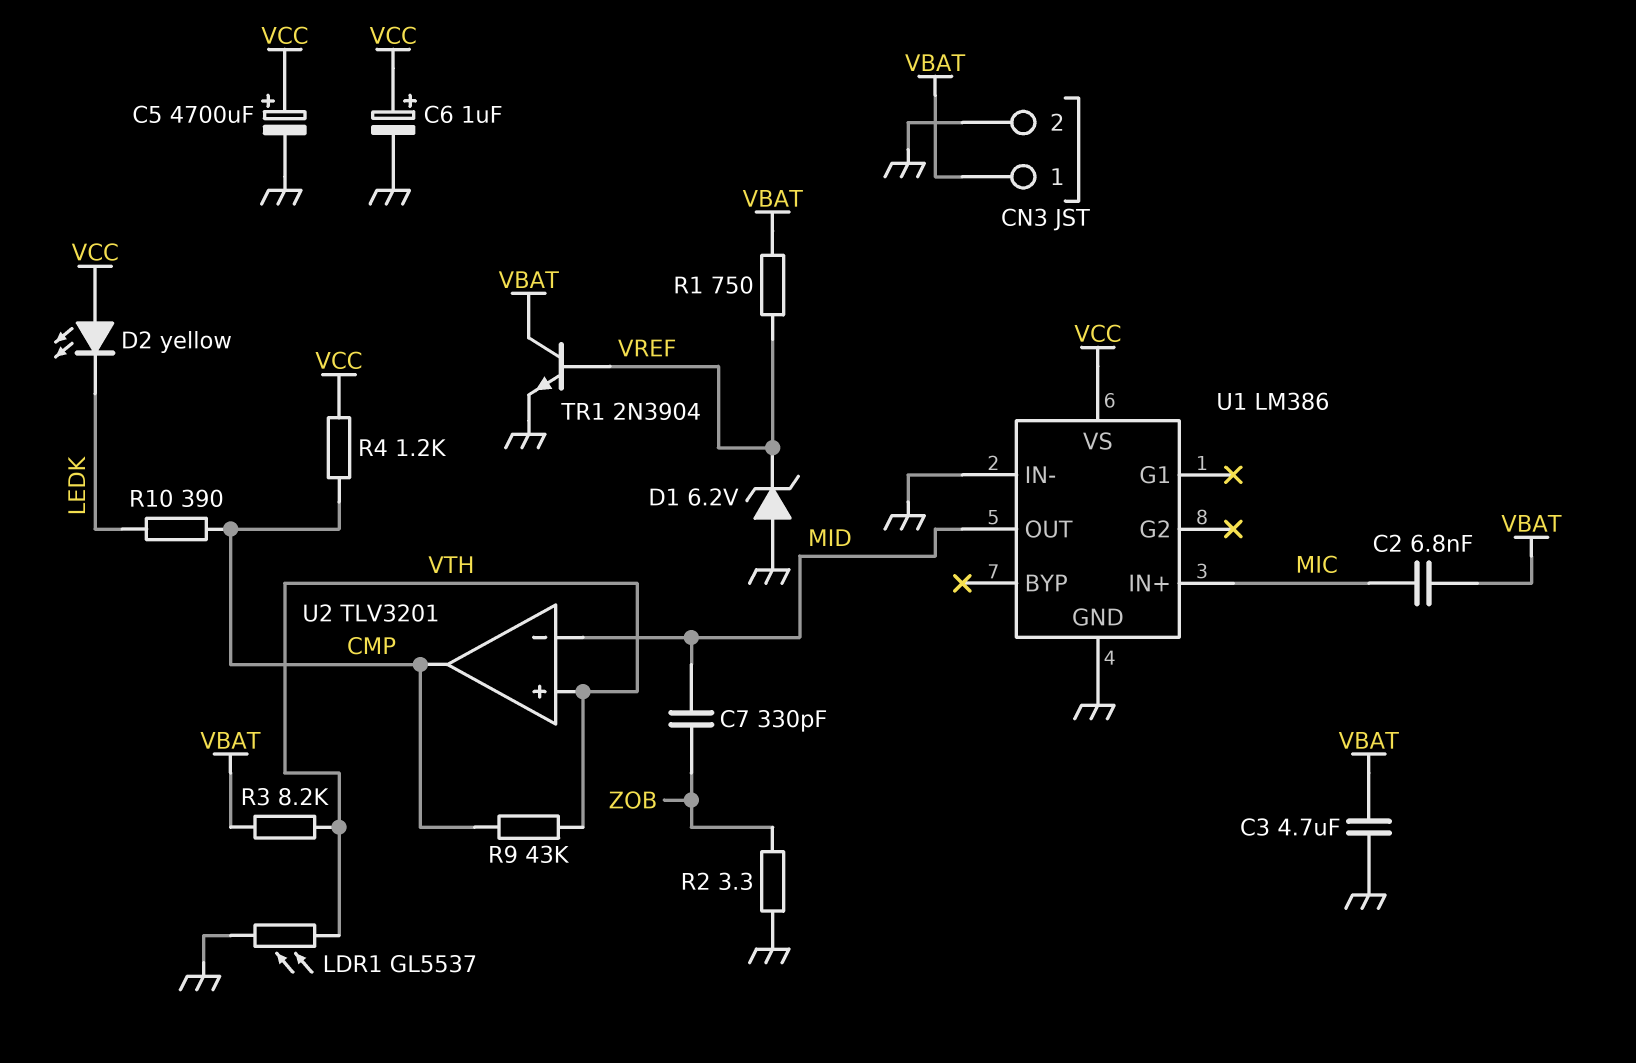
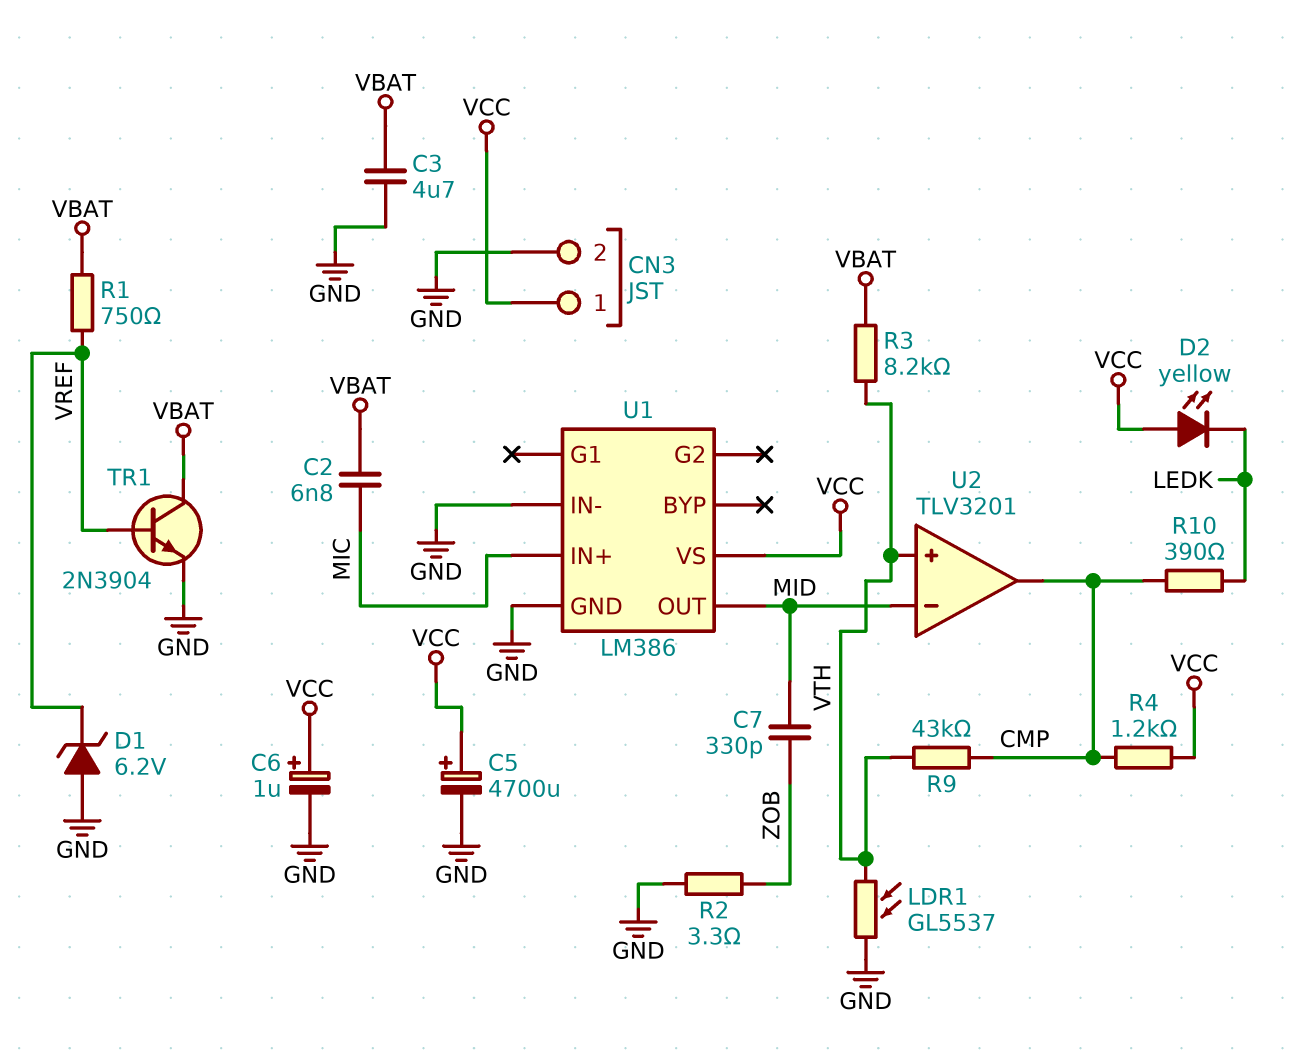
CN3 pin 1: VBAT -> VCC

